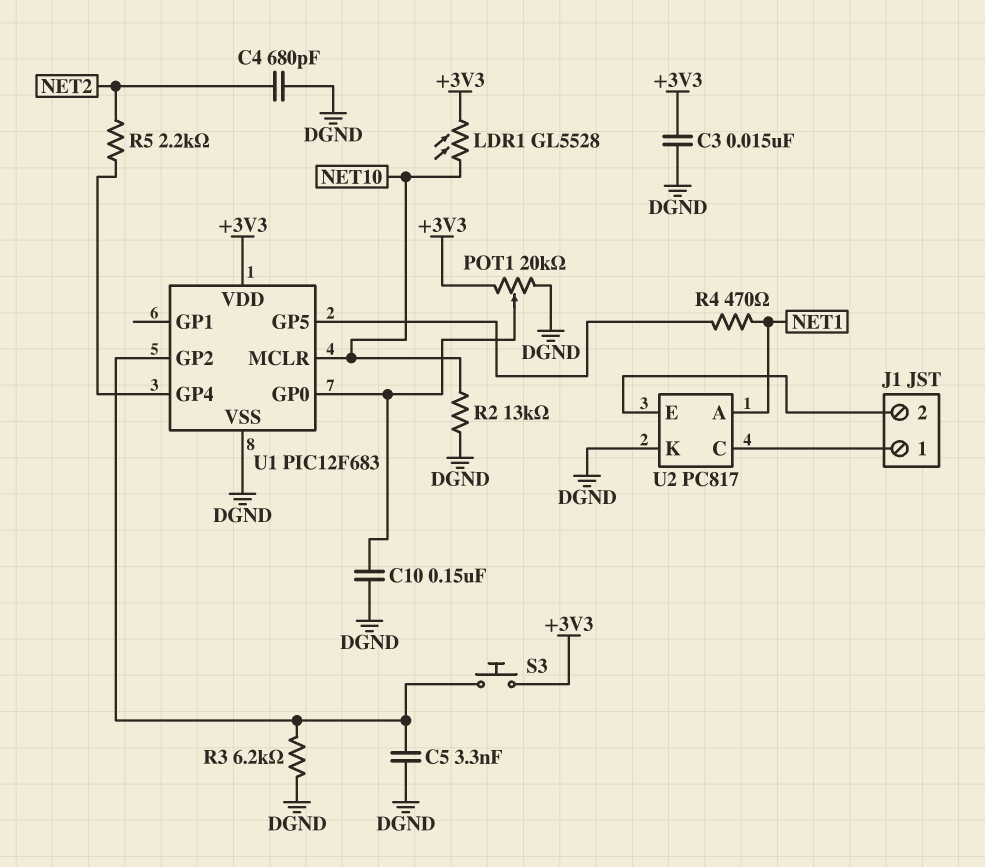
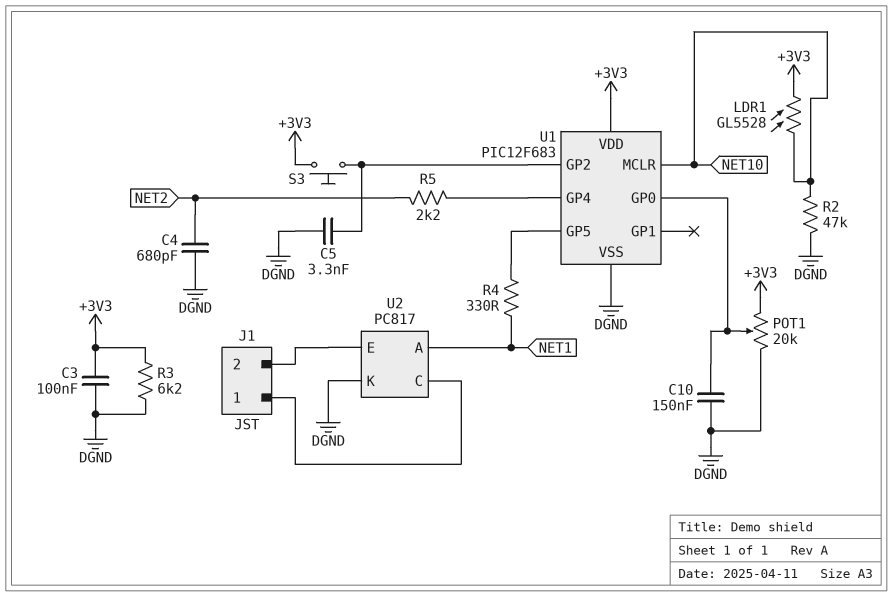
C3: 15nF (+3V3, DGND) -> 100nF (+3V3, DGND)
R2: 13k (DGND, NET10) -> 47k (DGND, NET10)
R3: 6.2k (DGND, U1/GP2) -> 6.2k (+3V3, DGND)
R4: 470 (NET1, U1/GP5) -> 330 (NET1, U1/GP5)

